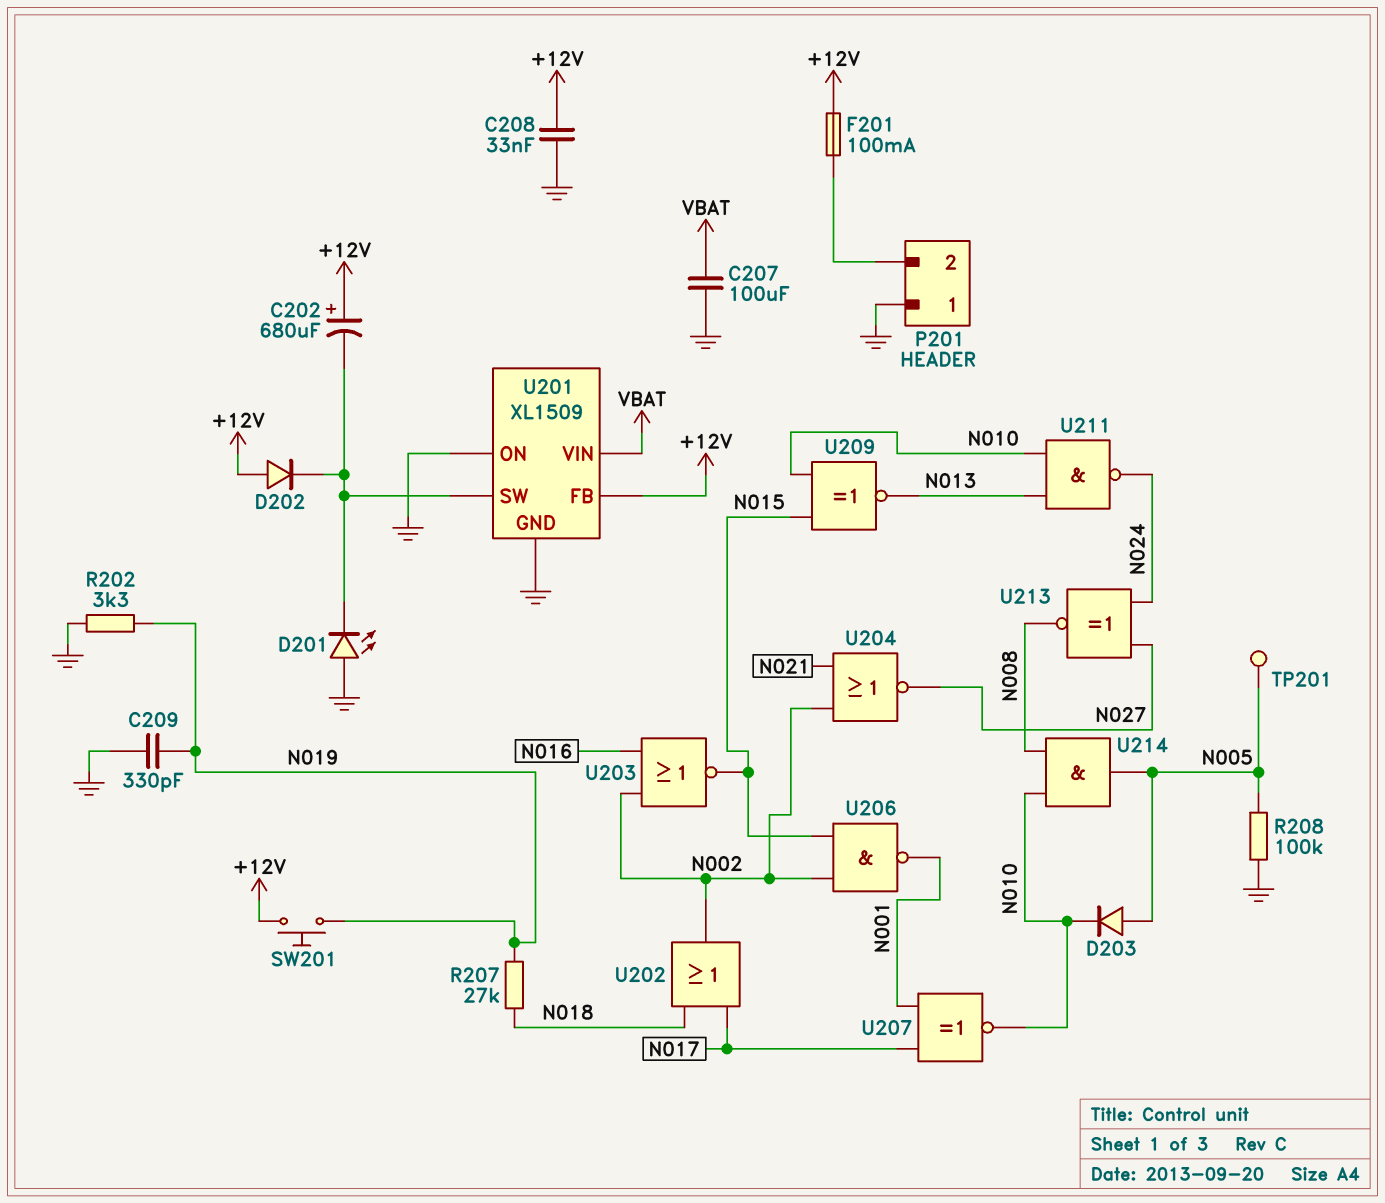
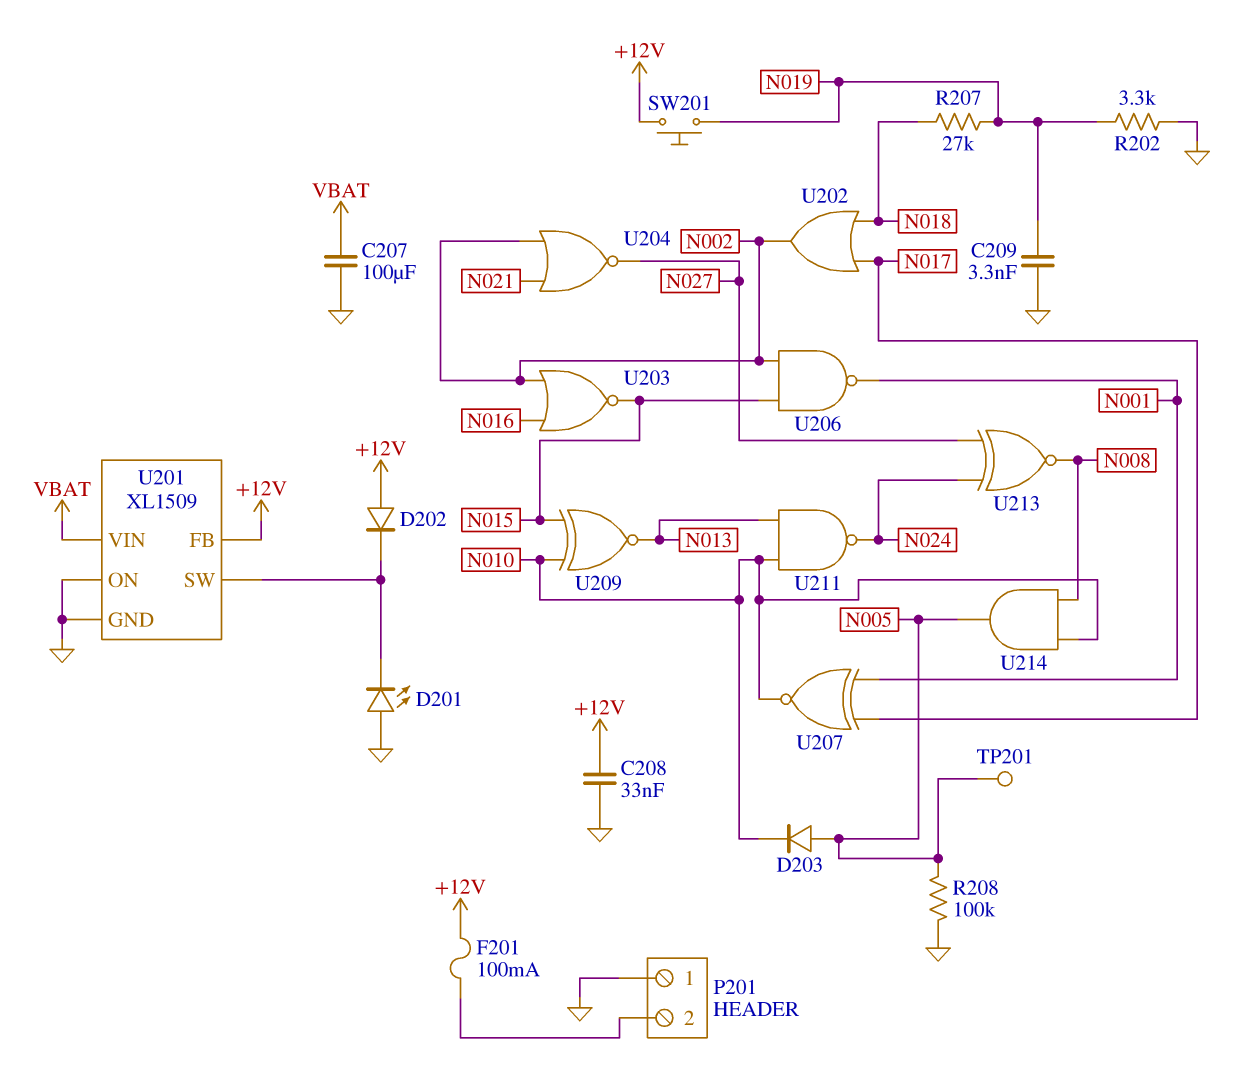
C202: 680uF (plus +12V, minus U201/SW) -> none
C209: 330pF (GND, N019) -> 3.3nF (GND, N019)

